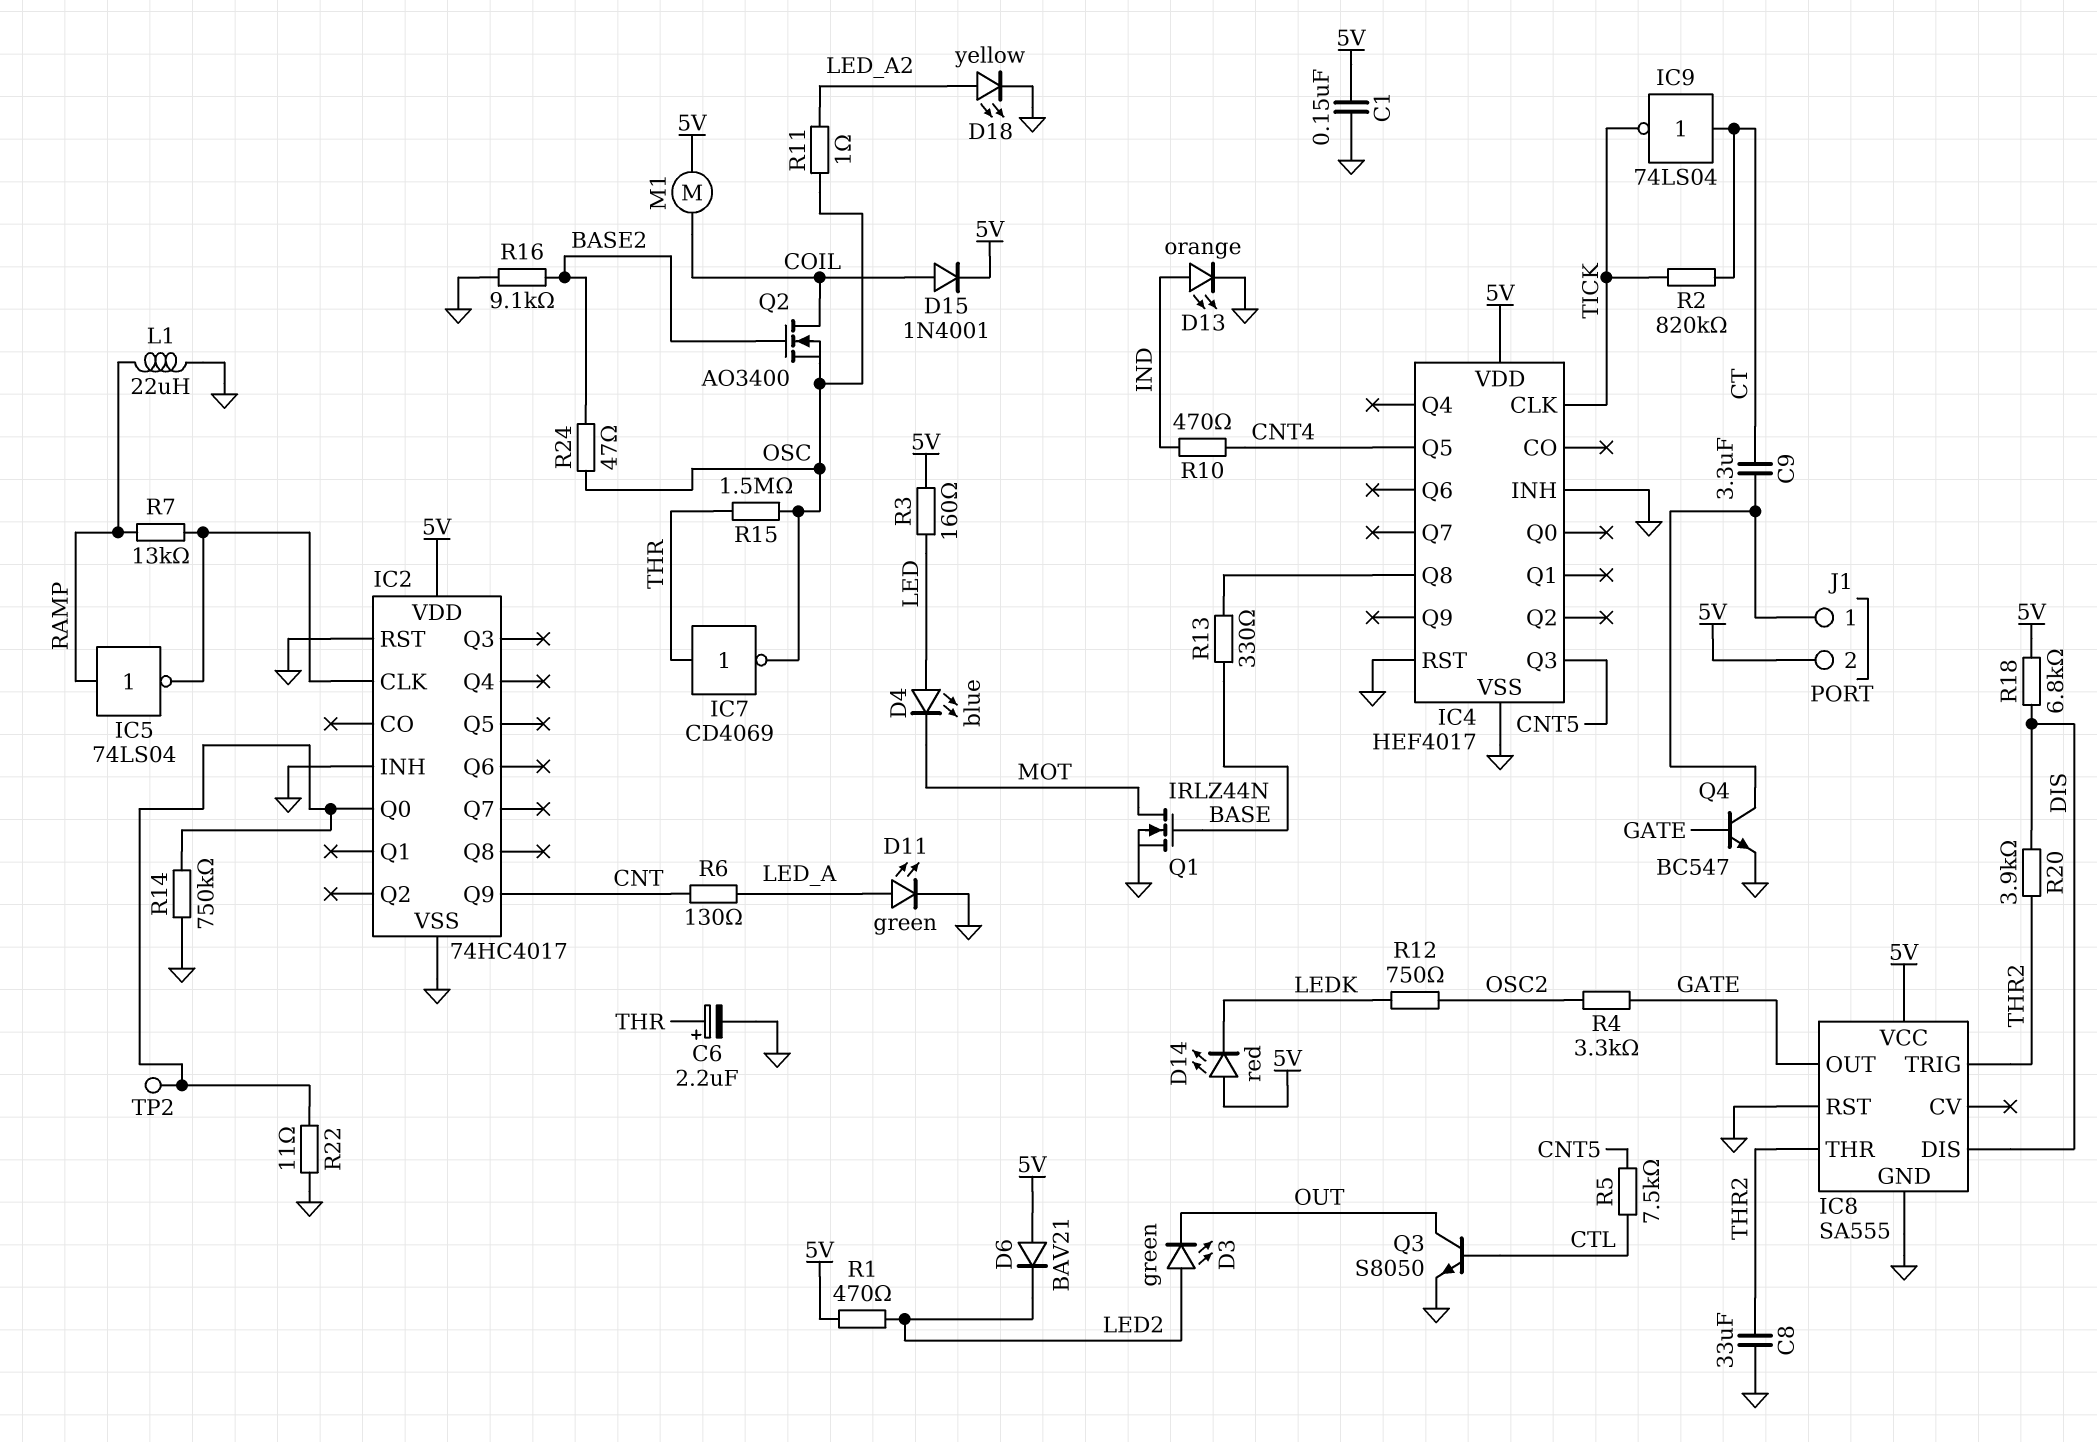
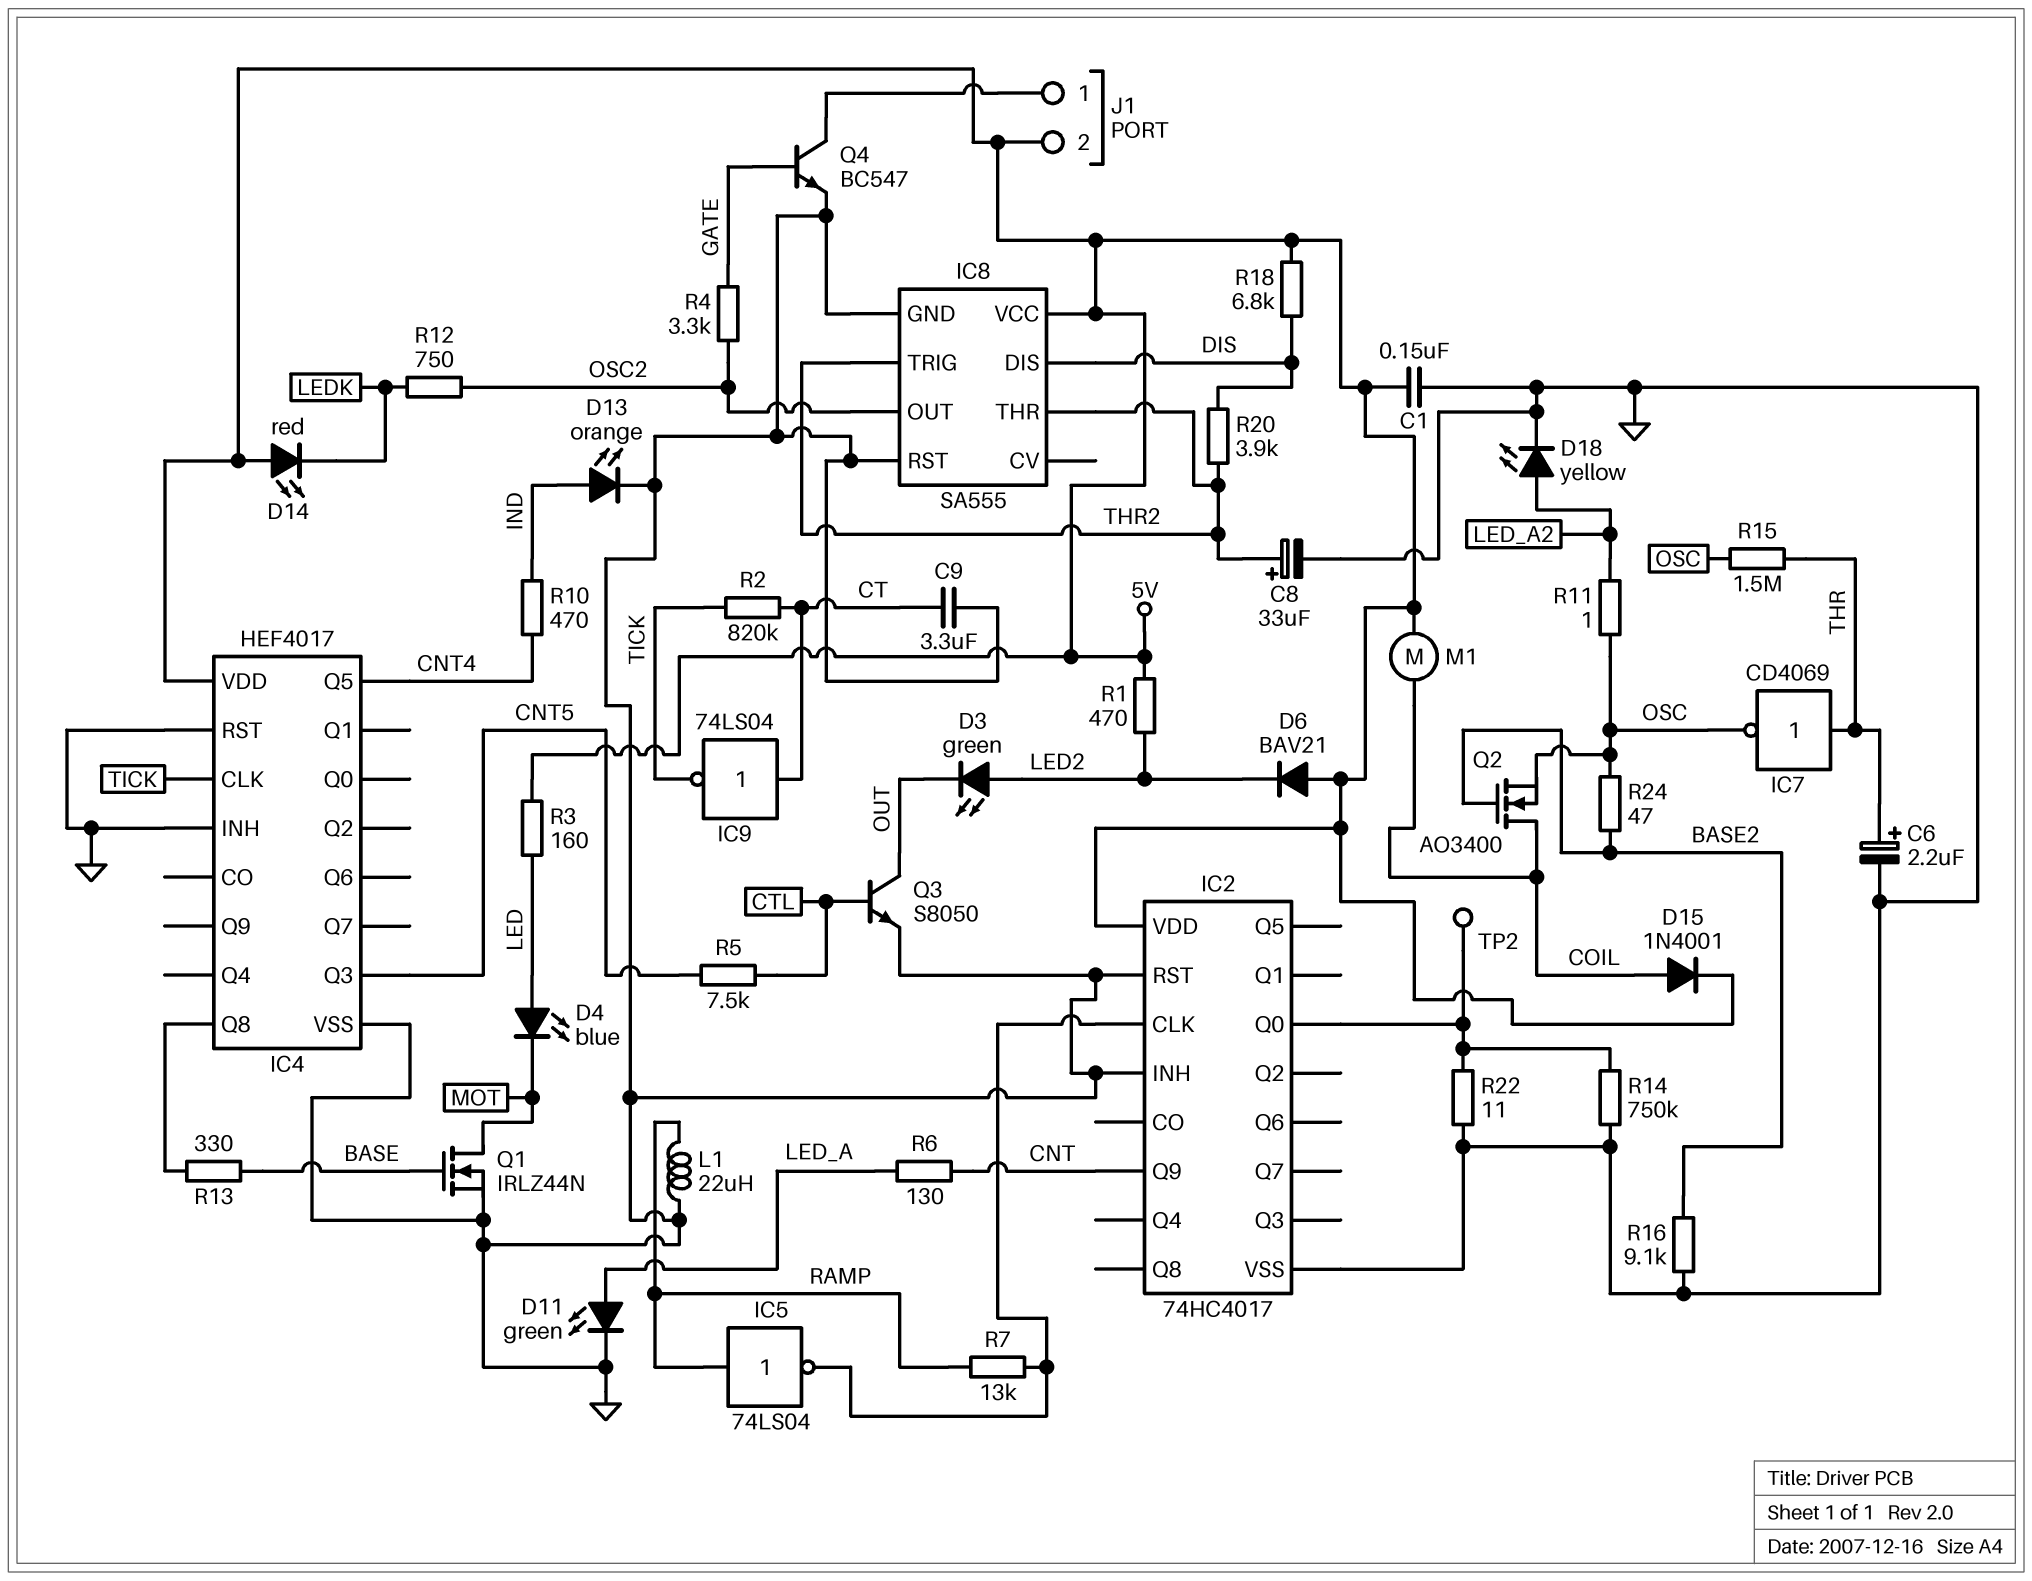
C8: 33uF (GND, THR2) -> 33uF (plus THR2, minus GND)
C9: 3.3uF (CT, J1/1) -> 3.3uF (CT, GND)
IC8 pin OUT: GATE -> OSC2

